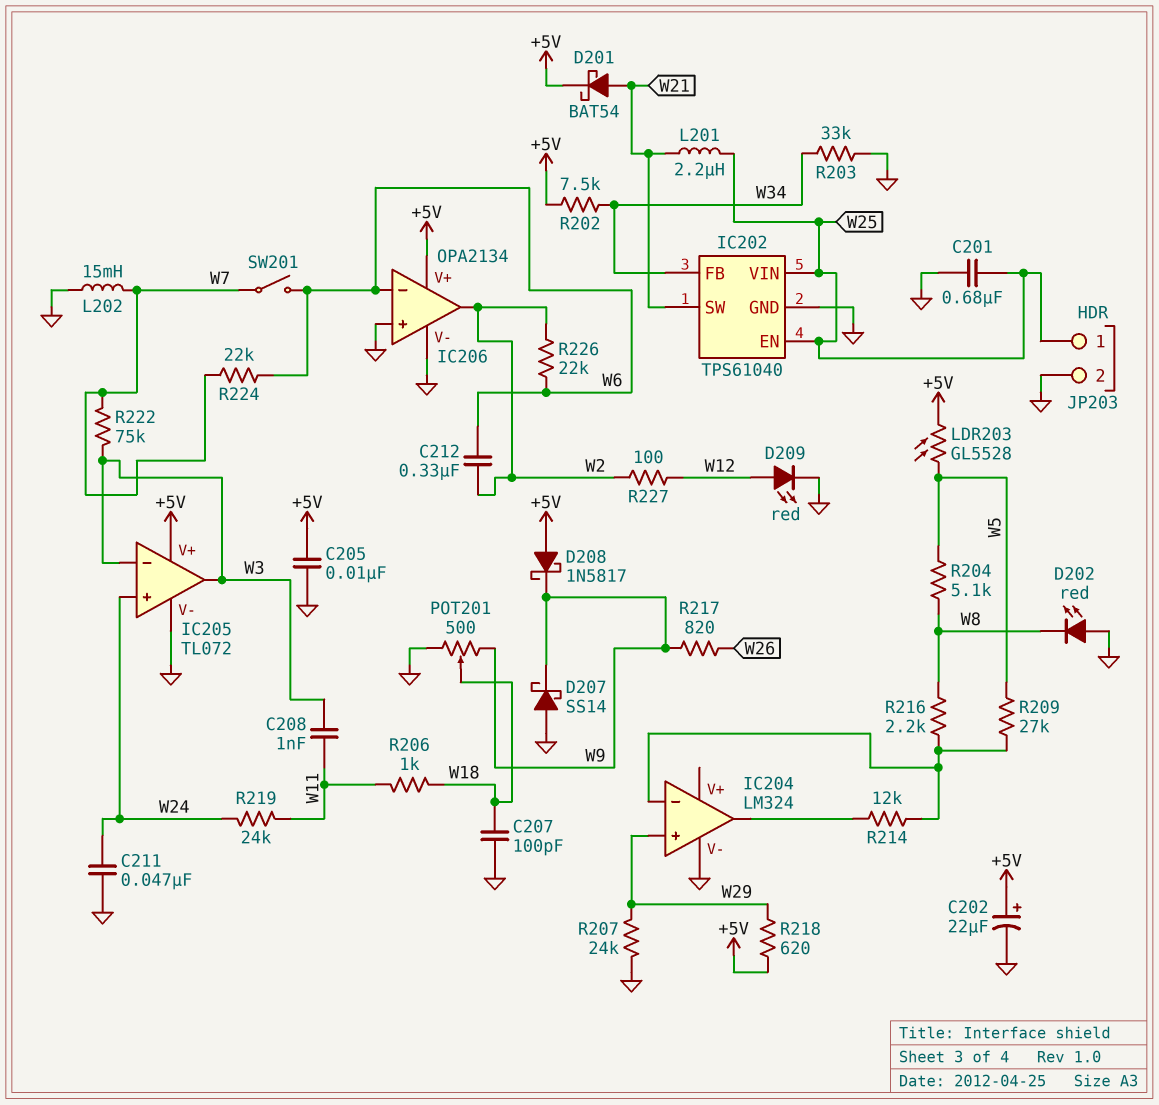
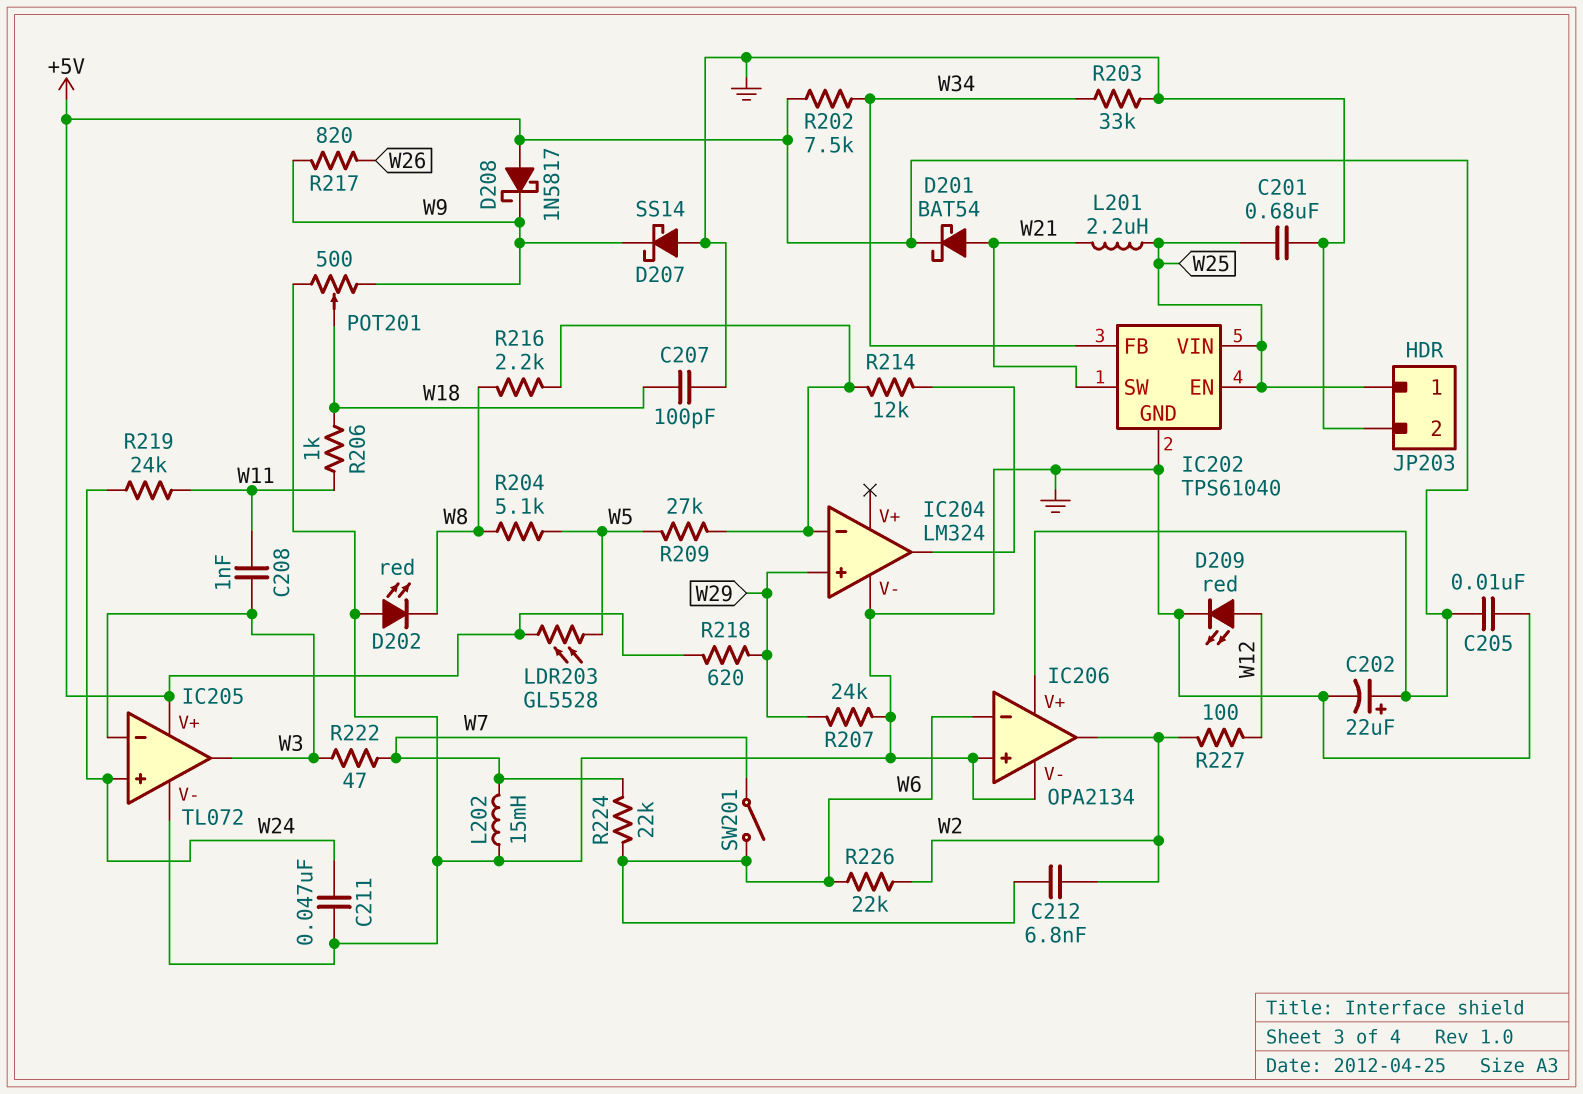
C212: 330nF (W2, W6) -> 6.8nF (W2, W6)
R222: 75k (W3, W7) -> 47 (W3, W7)

